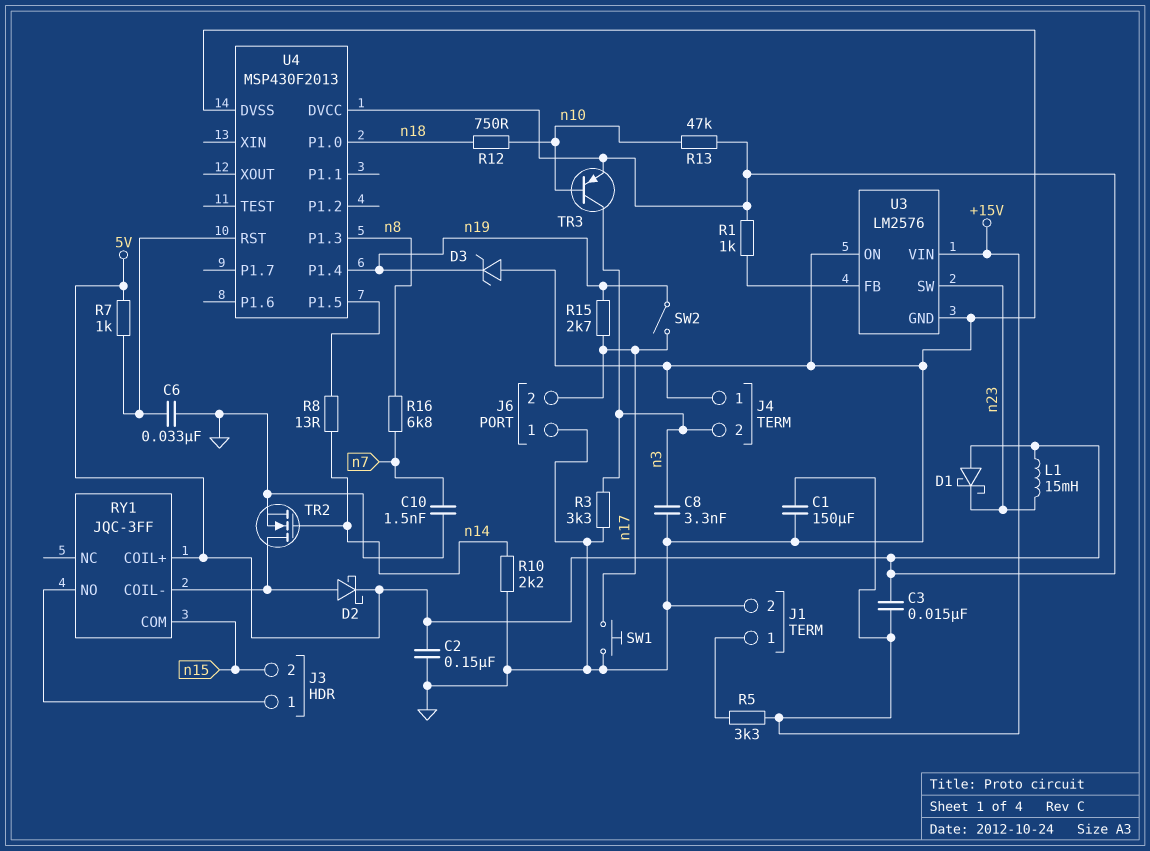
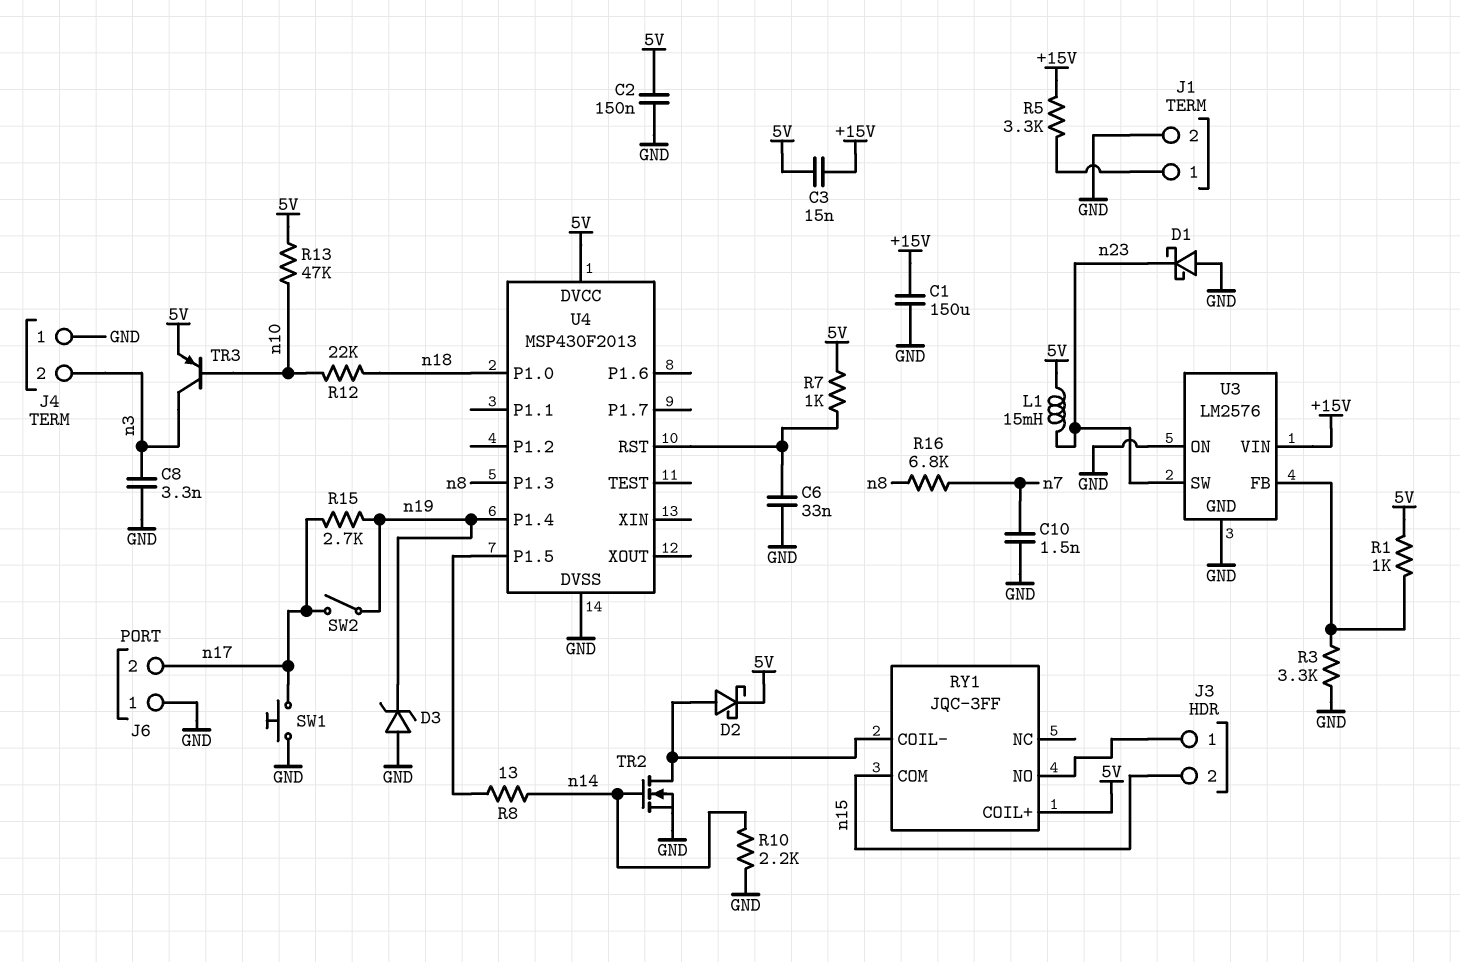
D1: schottky (A 5V, K n23) -> schottky (A GND, K n23)
R3: 3.3k (GND, n3) -> 3.3k (GND, U3/FB)
R12: 750 (n10, n18) -> 22k (n10, n18)

